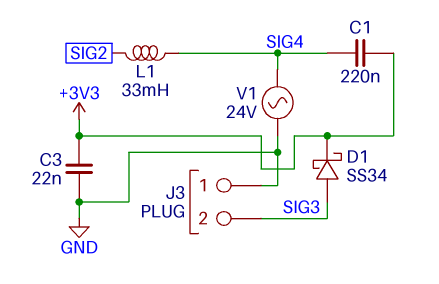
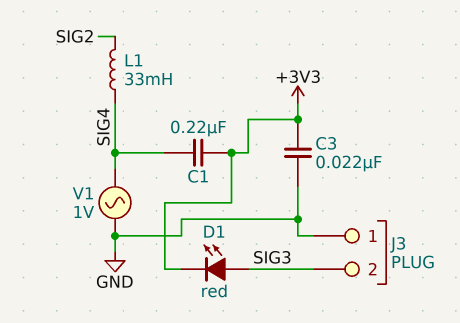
D1: schottky SS34 (A SIG3, K +3V3) -> LED red (A SIG3, K +3V3)
V1: AC 24V (GND, SIG4) -> AC 1V (GND, SIG4)

